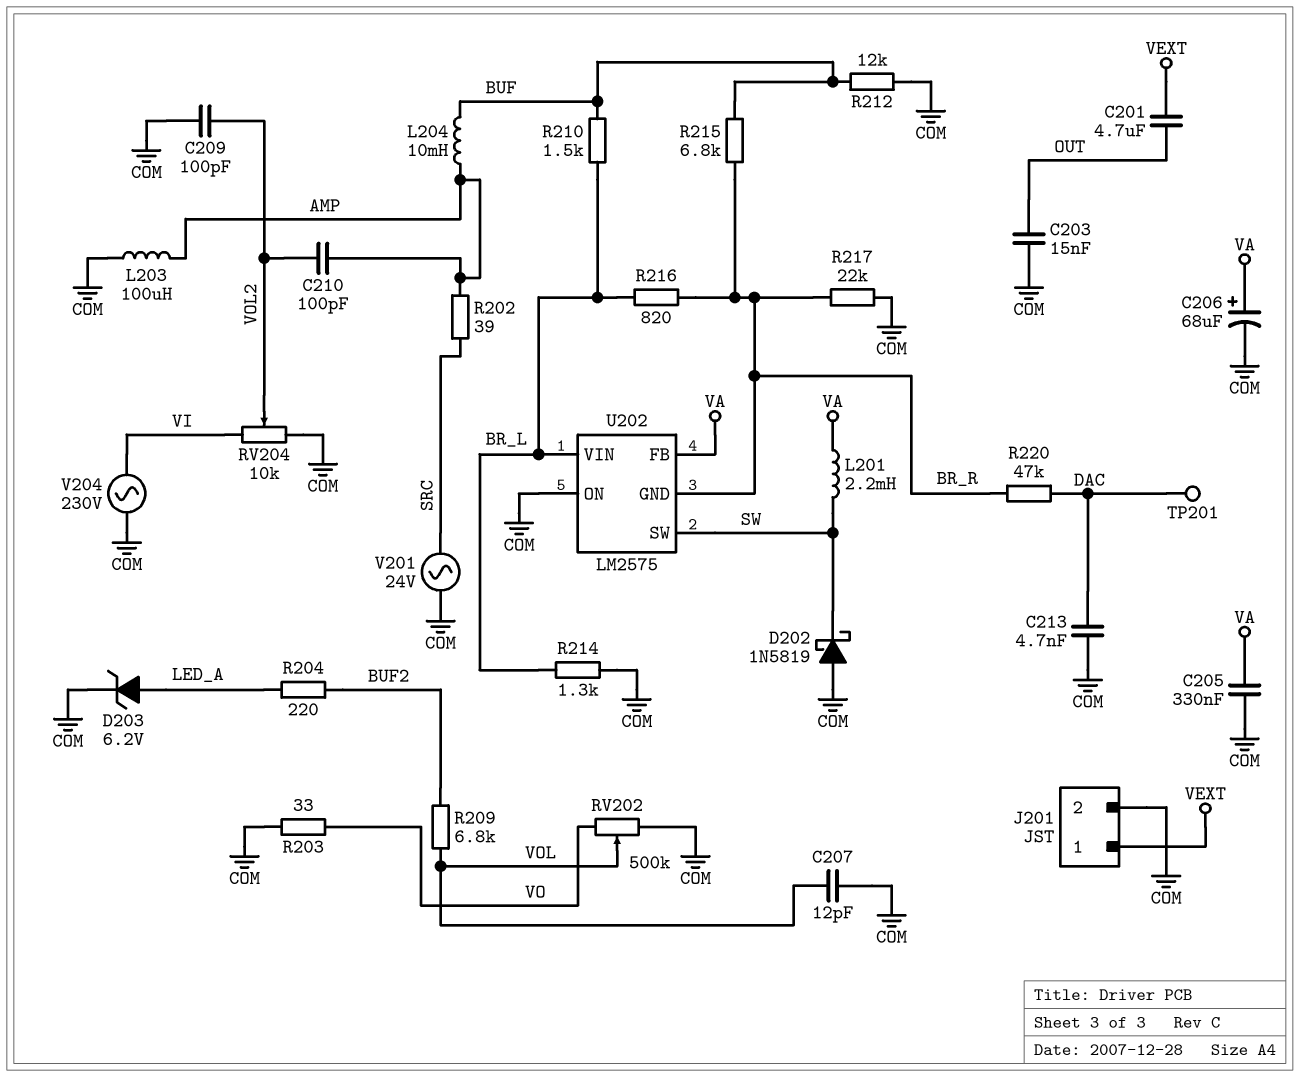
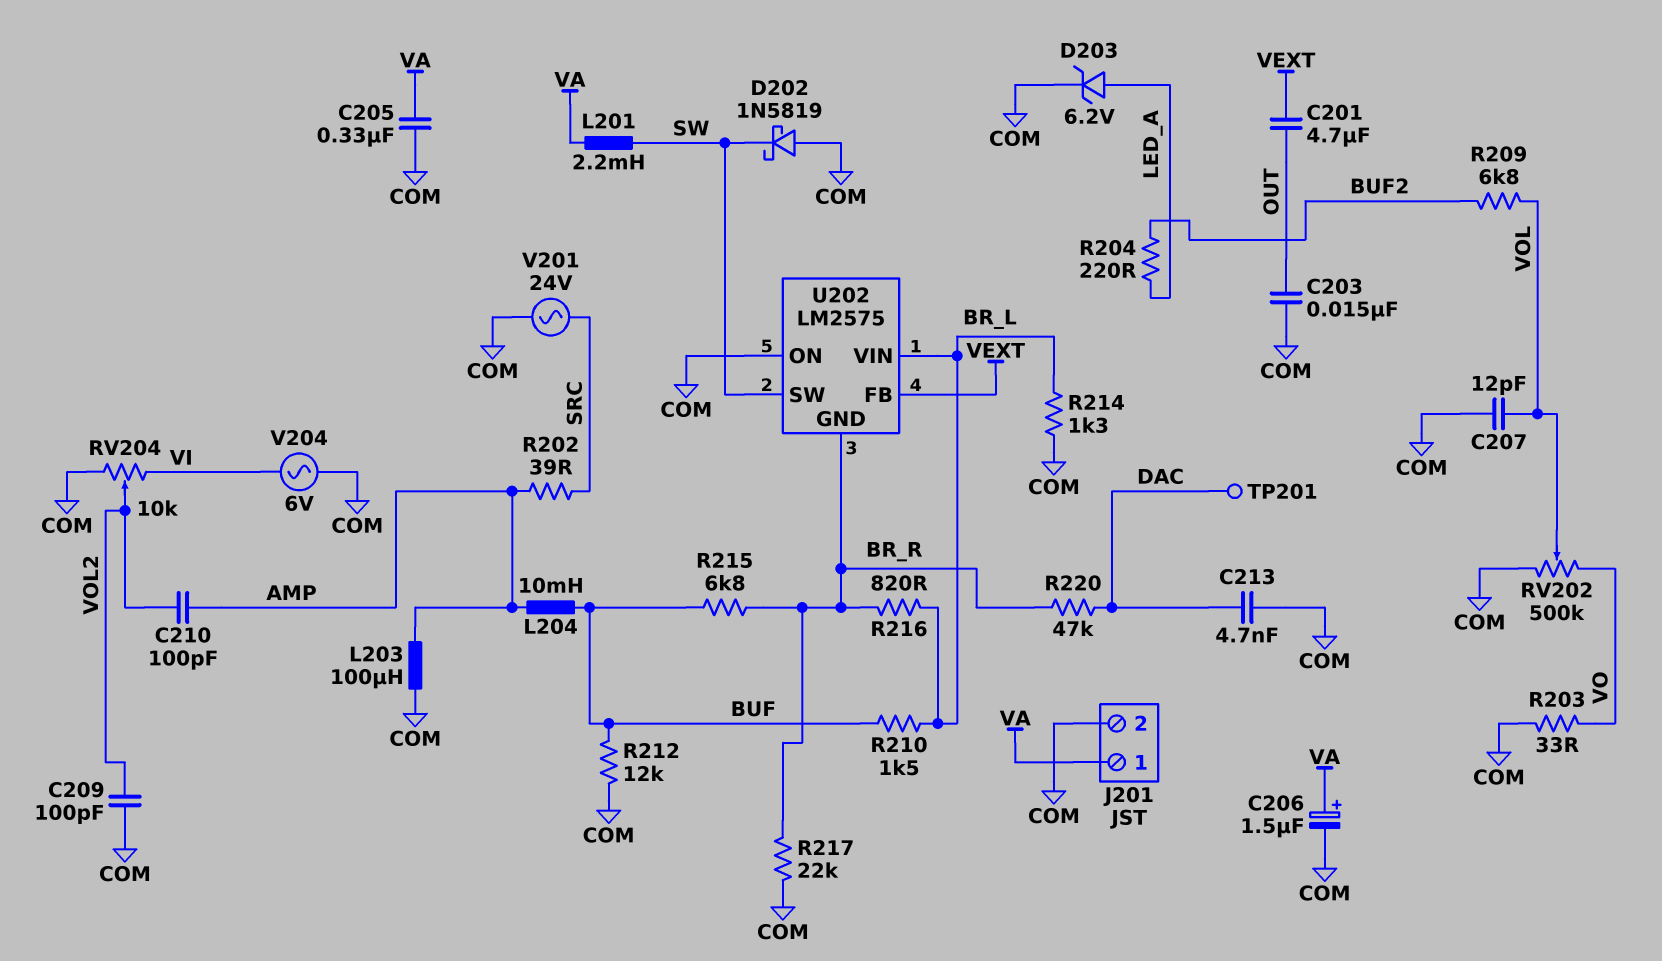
C206: 68uF (plus VA, minus COM) -> 1.5uF (plus VA, minus COM)
J201 pin 1: VEXT -> VA
U202 pin FB: VA -> VEXT
V204: AC 230V (COM, VI) -> AC 6V (COM, VI)

